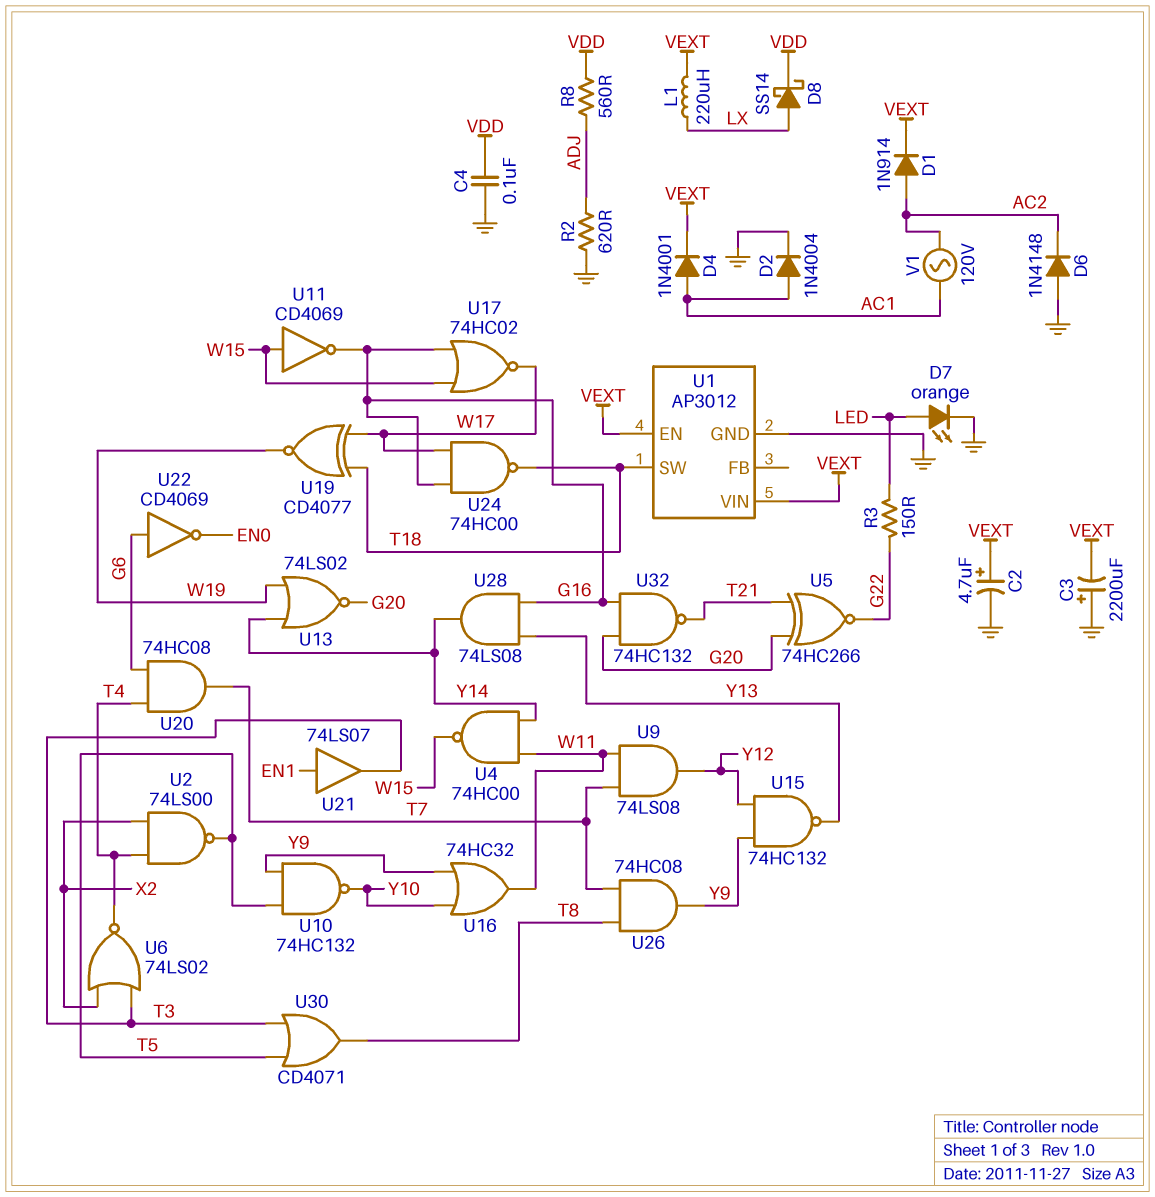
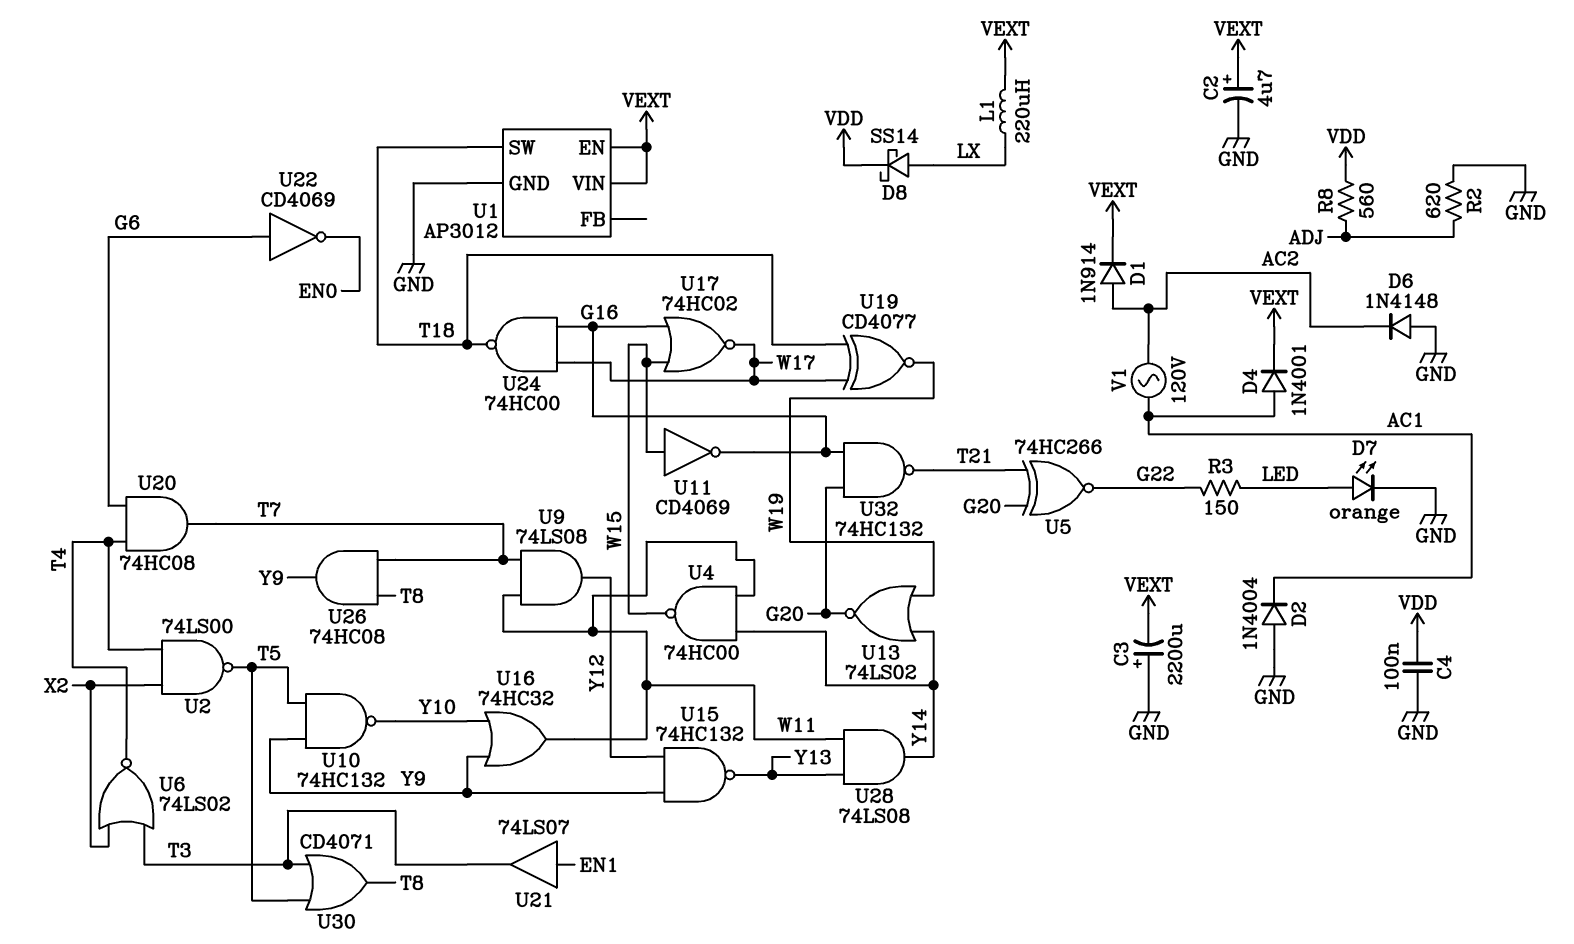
D2: diode 1N4004 (A AC1, K GND) -> diode 1N4004 (A GND, K AC1)
U28: AND 74LS08 (in G16, in Y13, out Y14) -> AND 74LS08 (in W11, in Y13, out Y14)

